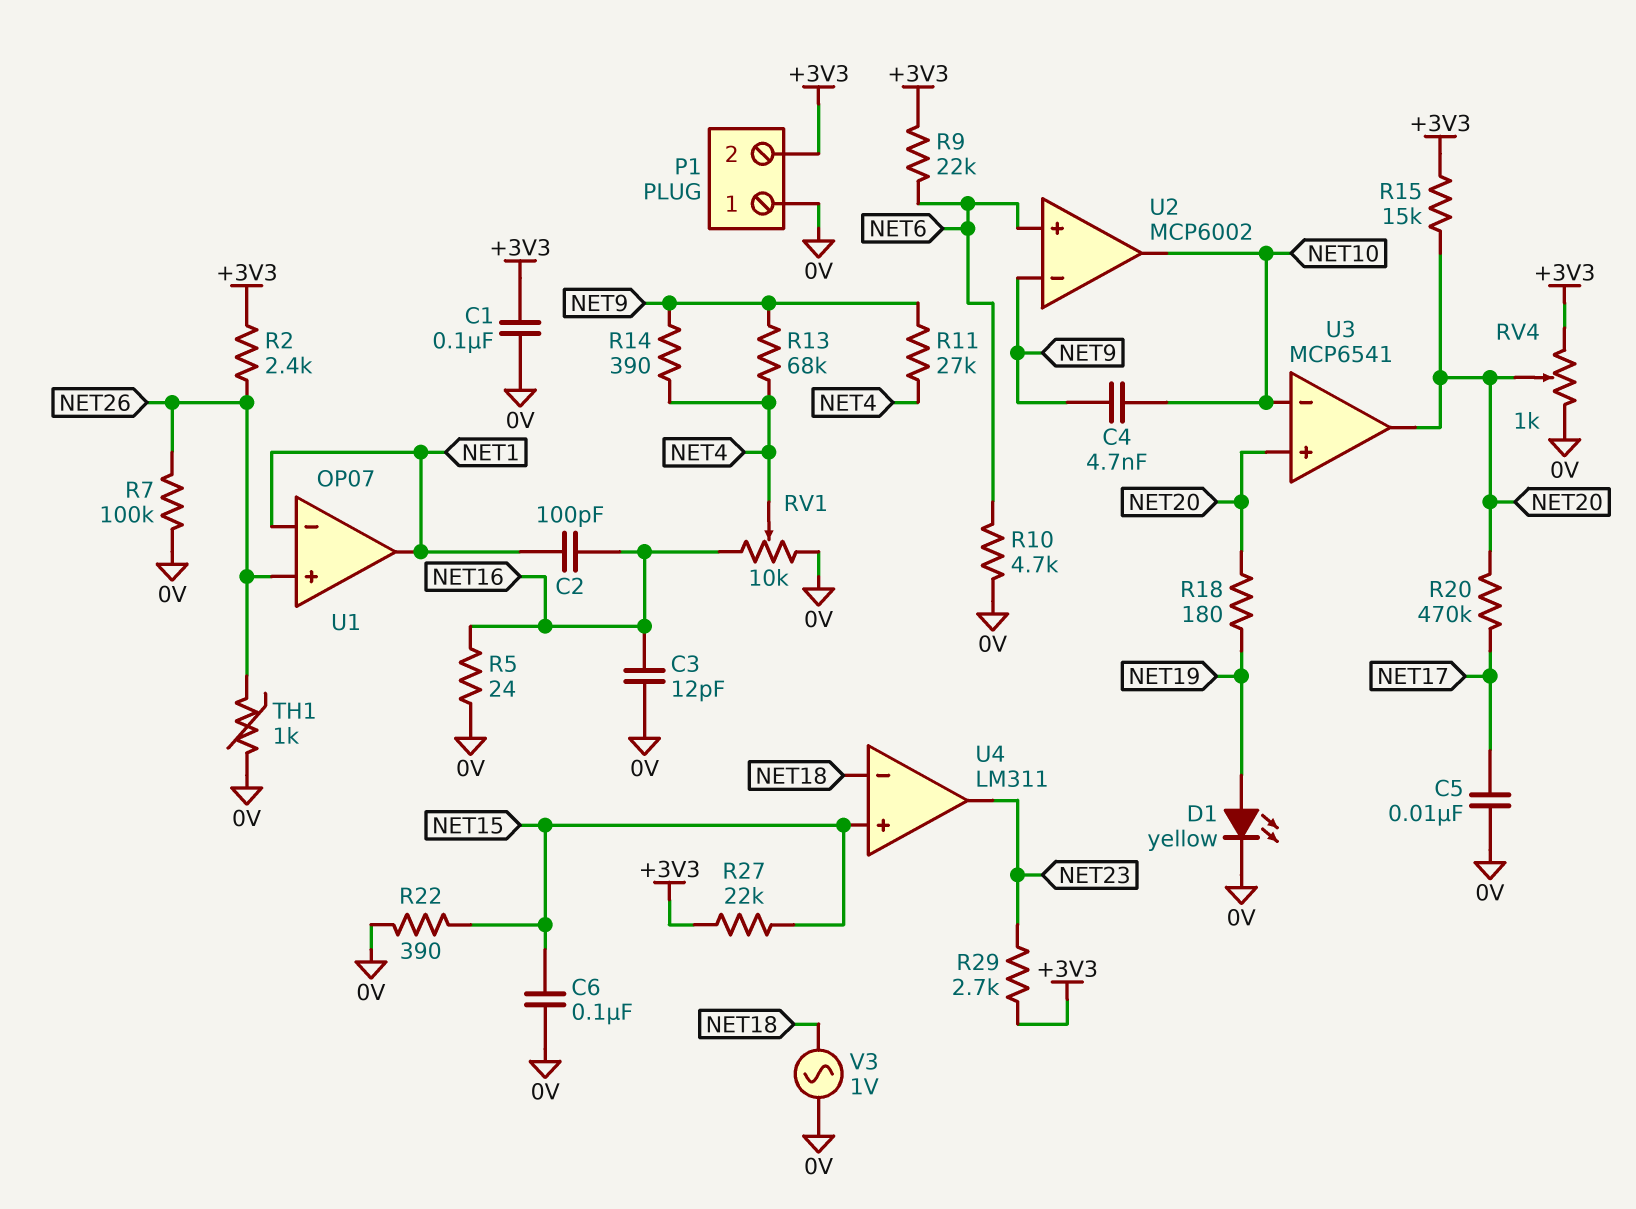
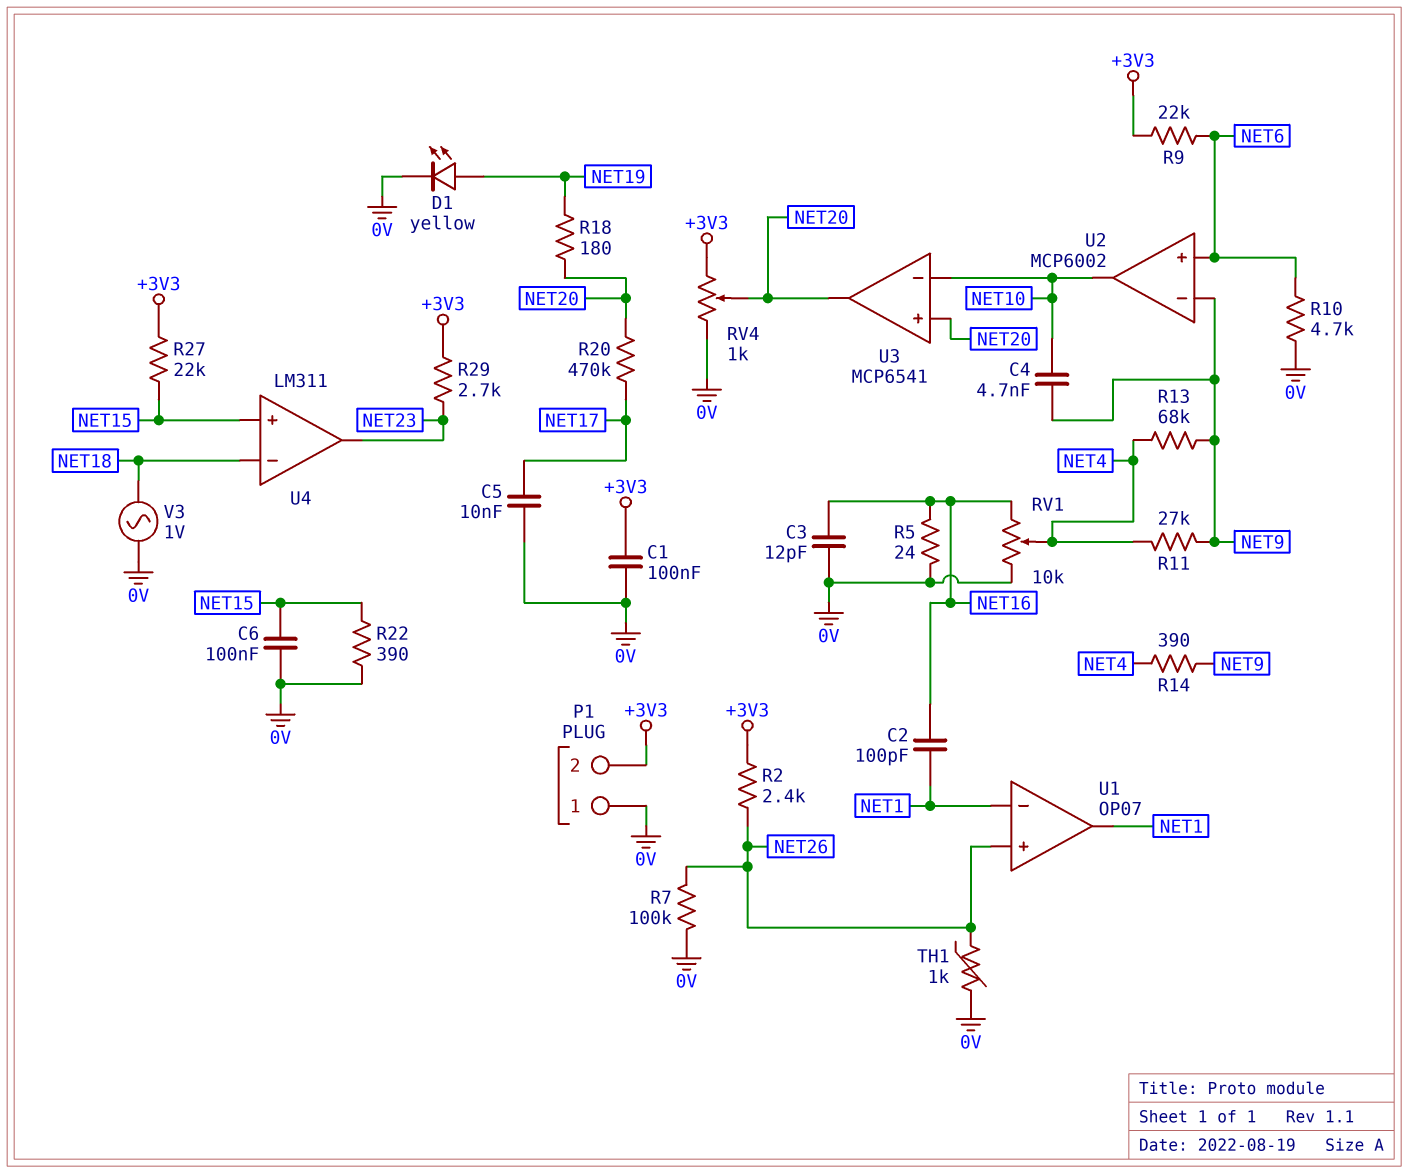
R15: 15k (+3V3, NET20) -> none

